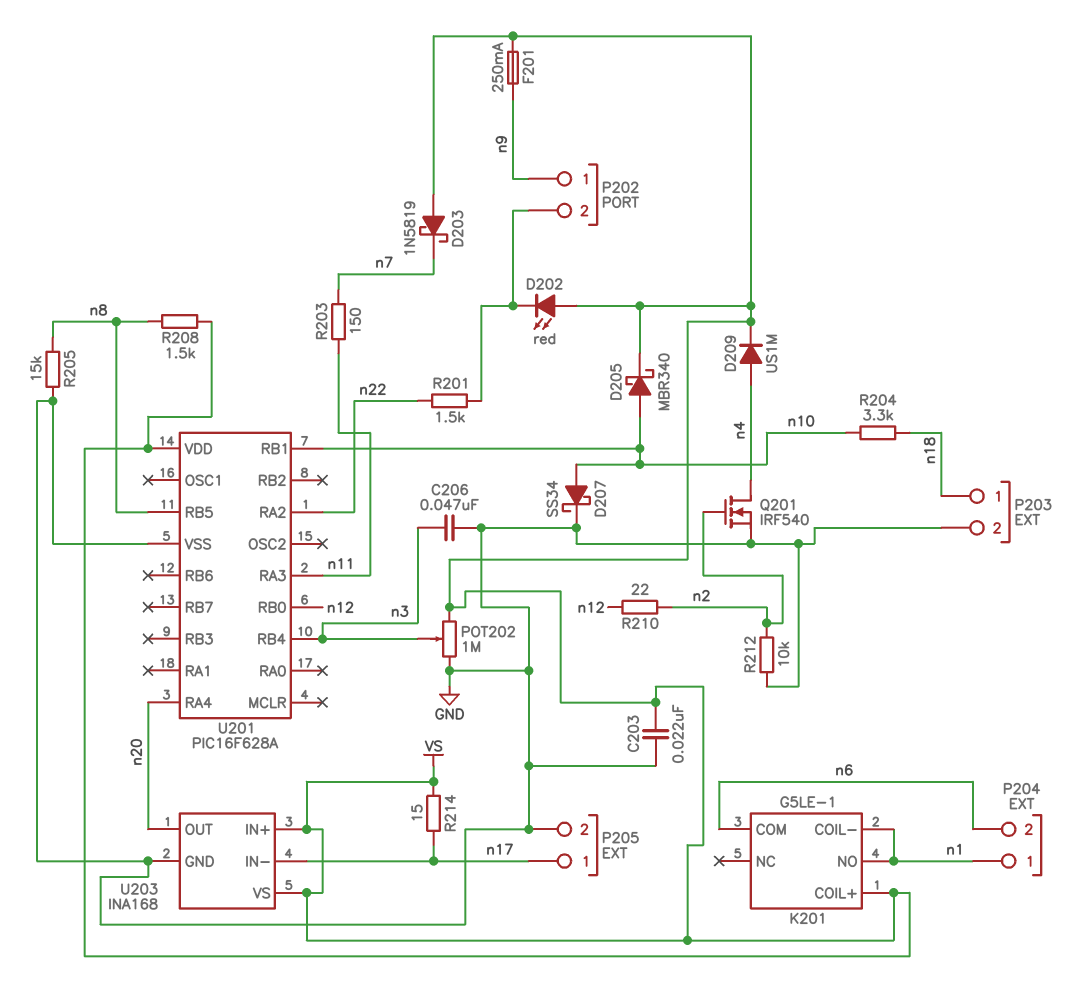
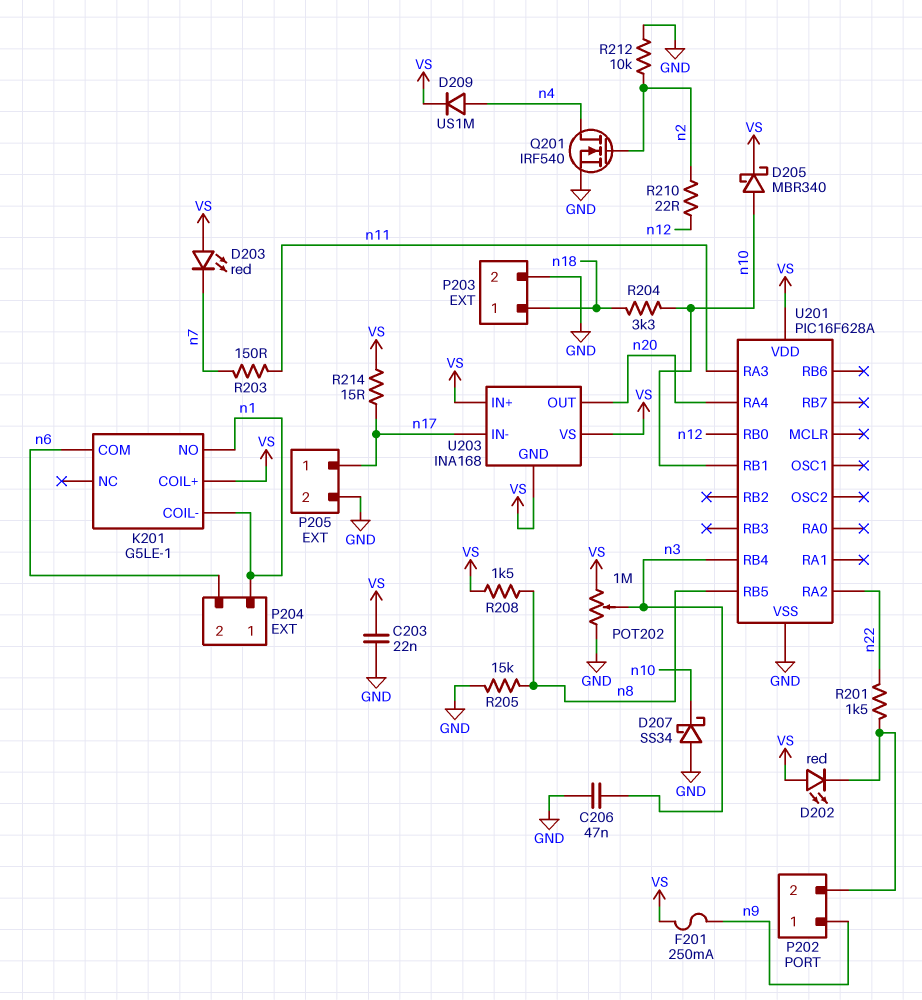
D203: schottky 1N5819 (A VS, K n7) -> LED red (A VS, K n7)
D207: schottky SS34 (A n10, K GND) -> schottky SS34 (A GND, K n10)
U203 pin GND: GND -> VS

